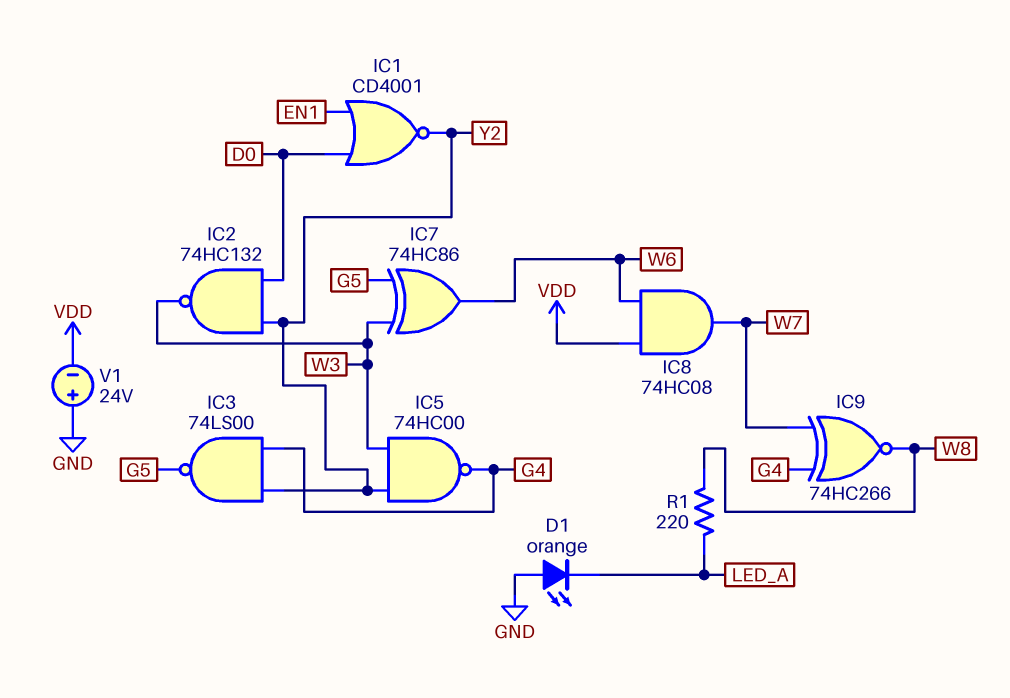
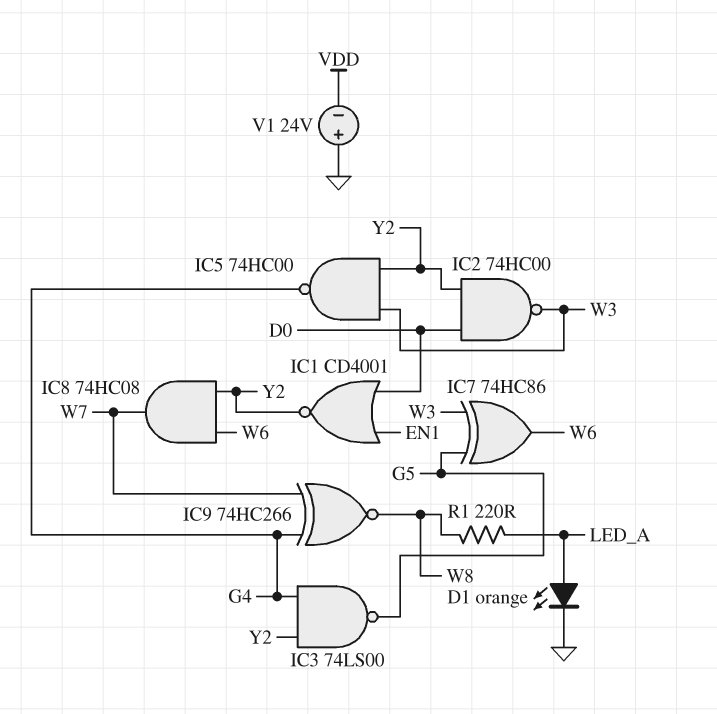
D1: LED orange (A GND, K LED_A) -> LED orange (A LED_A, K GND)
IC2: NAND 74HC132 (in D0, in Y2, out W3) -> NAND 74HC00 (in D0, in Y2, out W3)
IC8: AND 74HC08 (in VDD, in W6, out W7) -> AND 74HC08 (in W6, in Y2, out W7)

